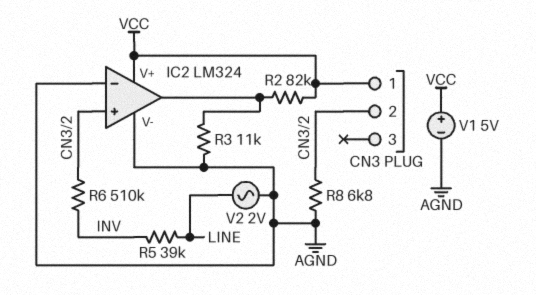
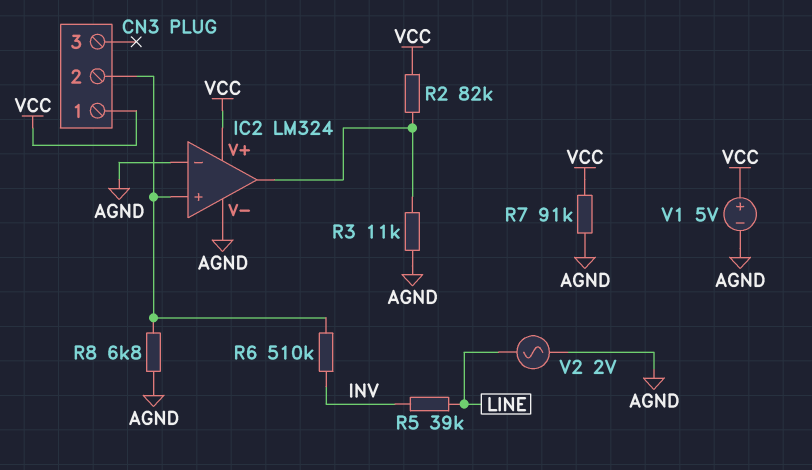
R7: none -> 91k (AGND, VCC)

